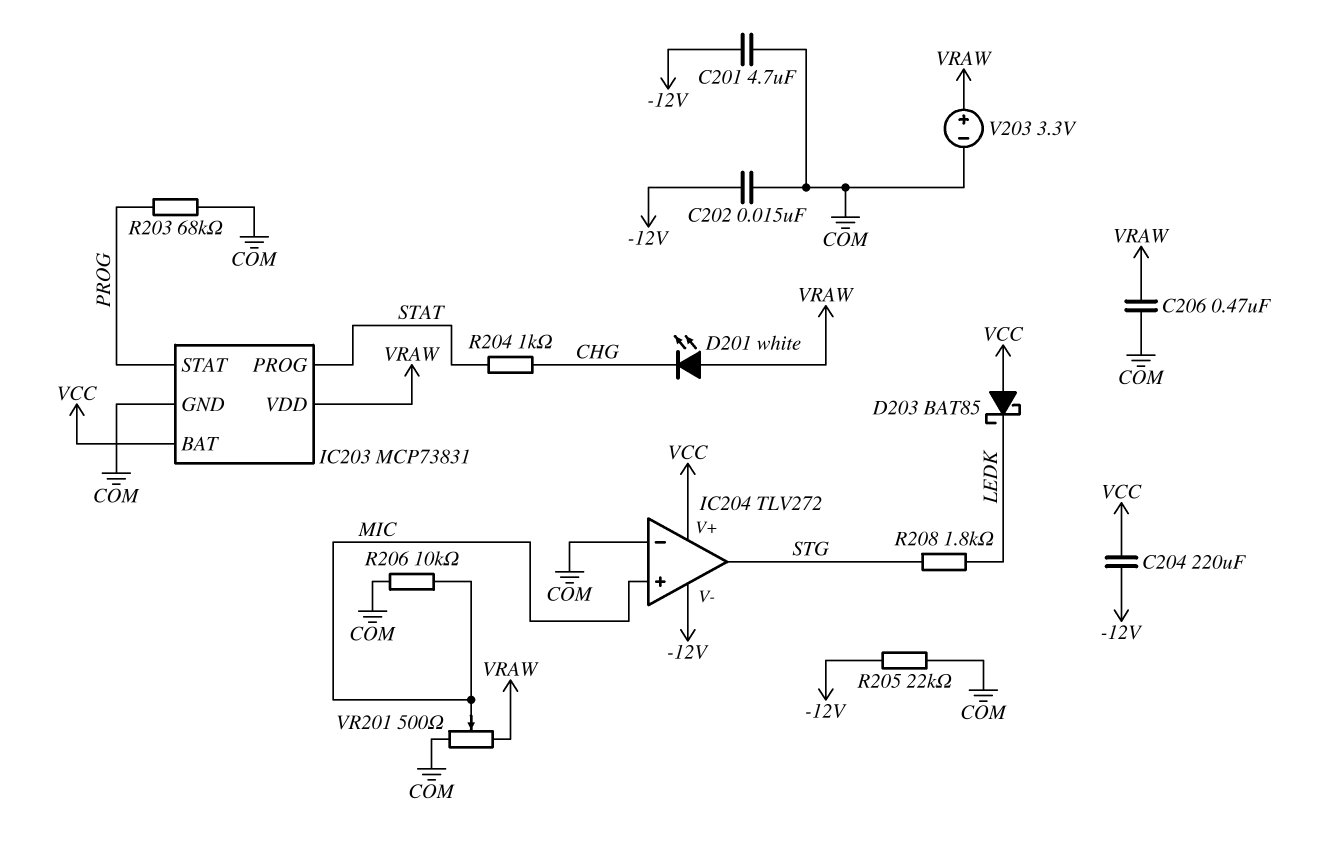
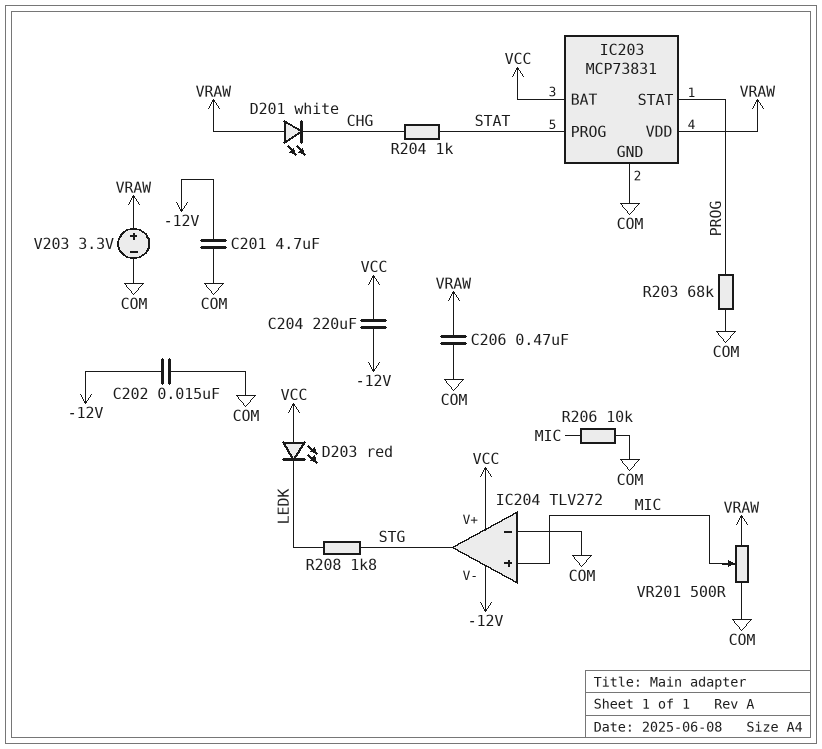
D203: schottky BAT85 (A VCC, K LEDK) -> LED red (A VCC, K LEDK)
R205: 22k (-12V, COM) -> none

